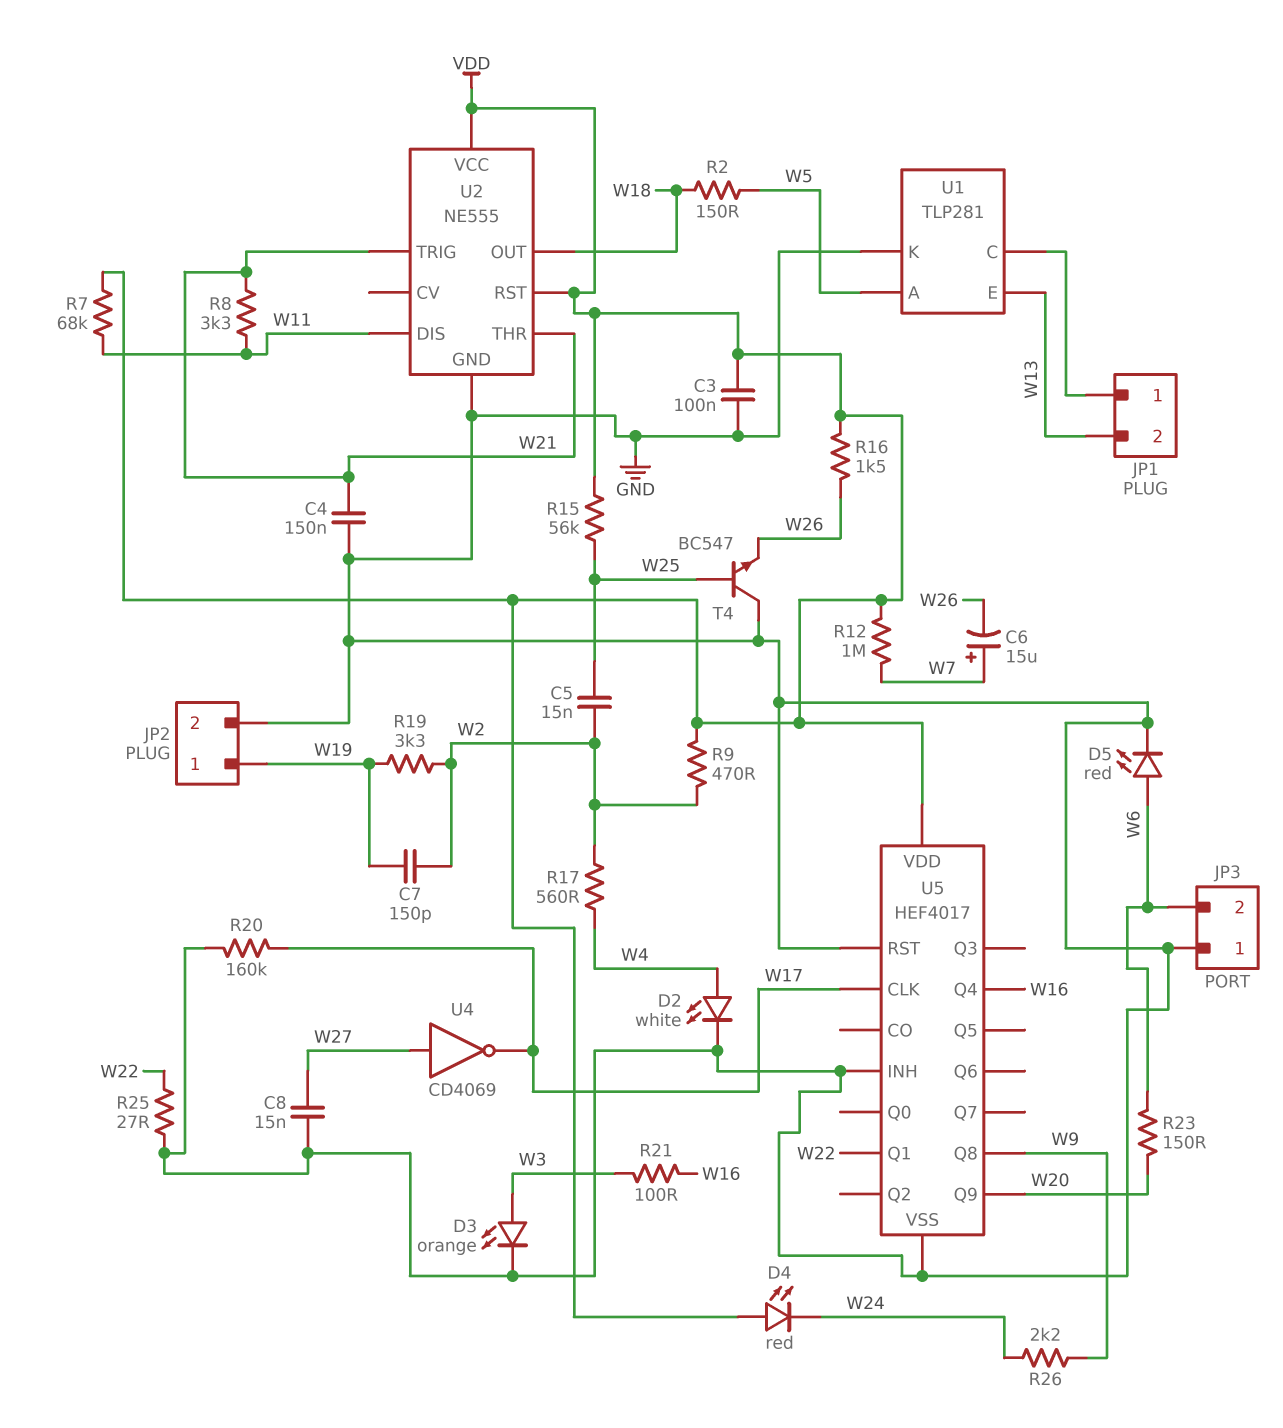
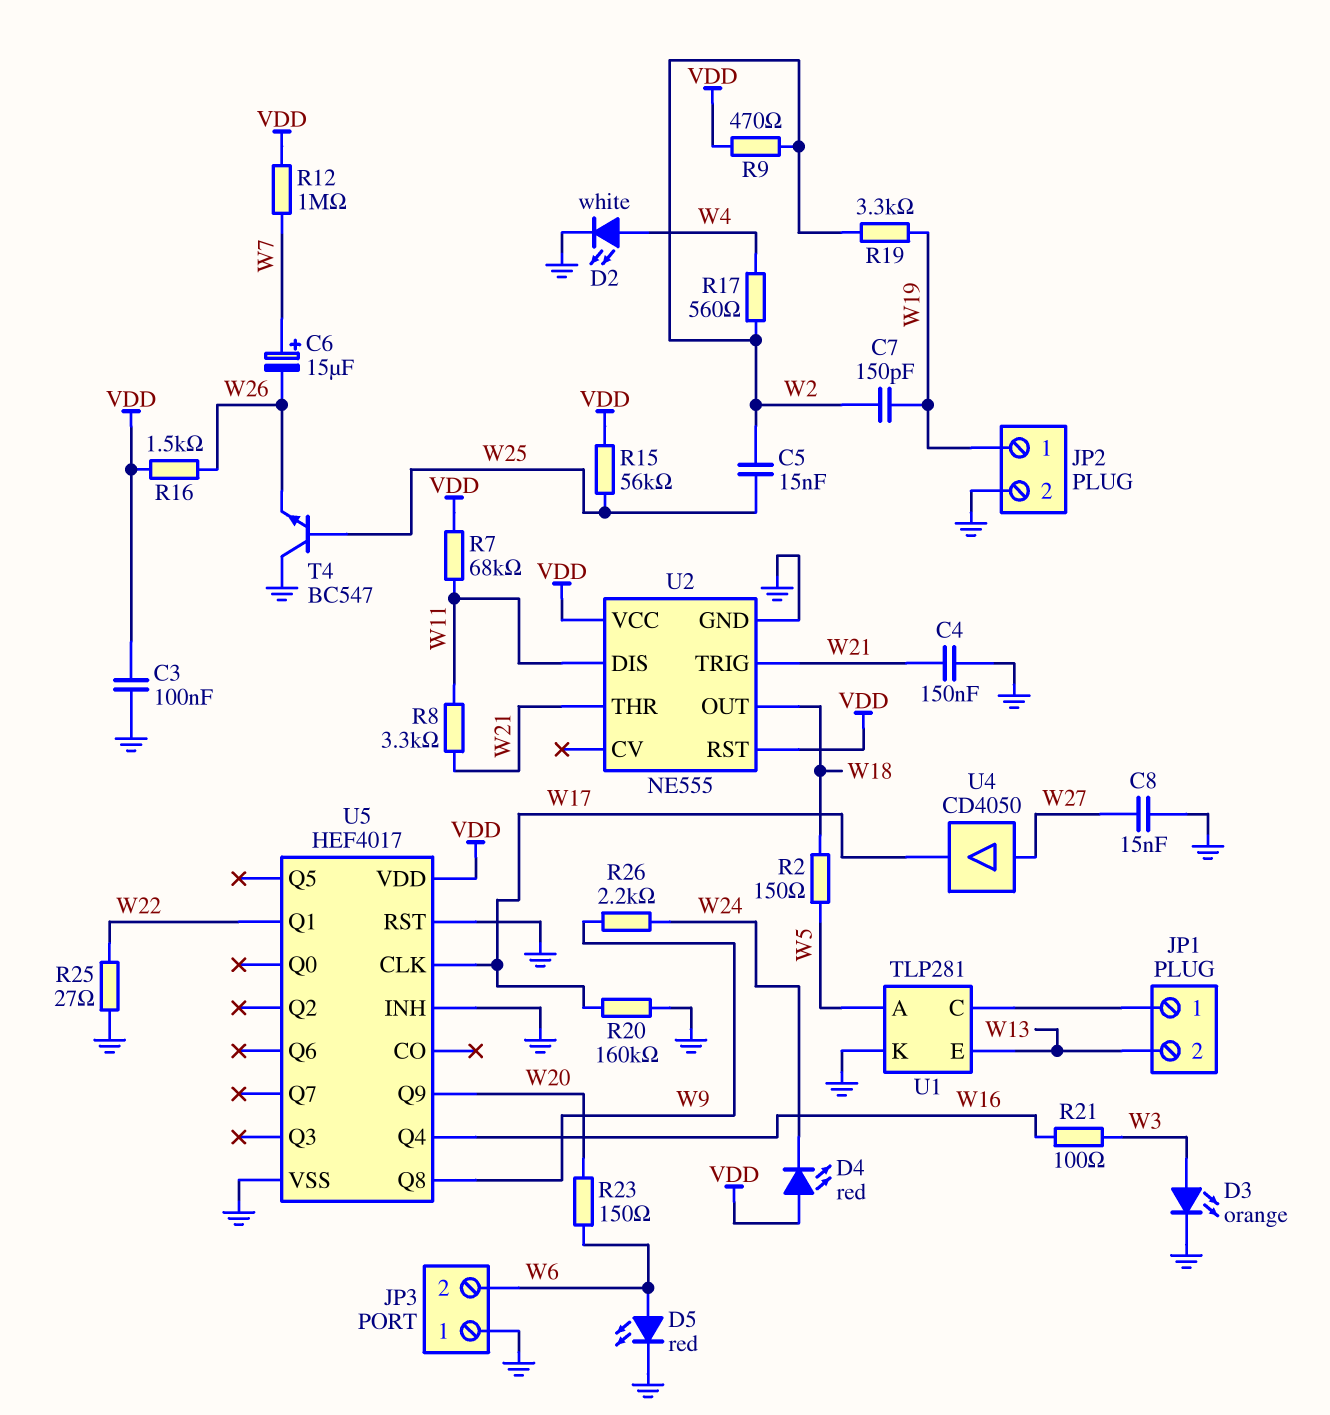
U4: NOT CD4069 (in W27, out W17) -> buffer CD4050 (in W27, out W17)

